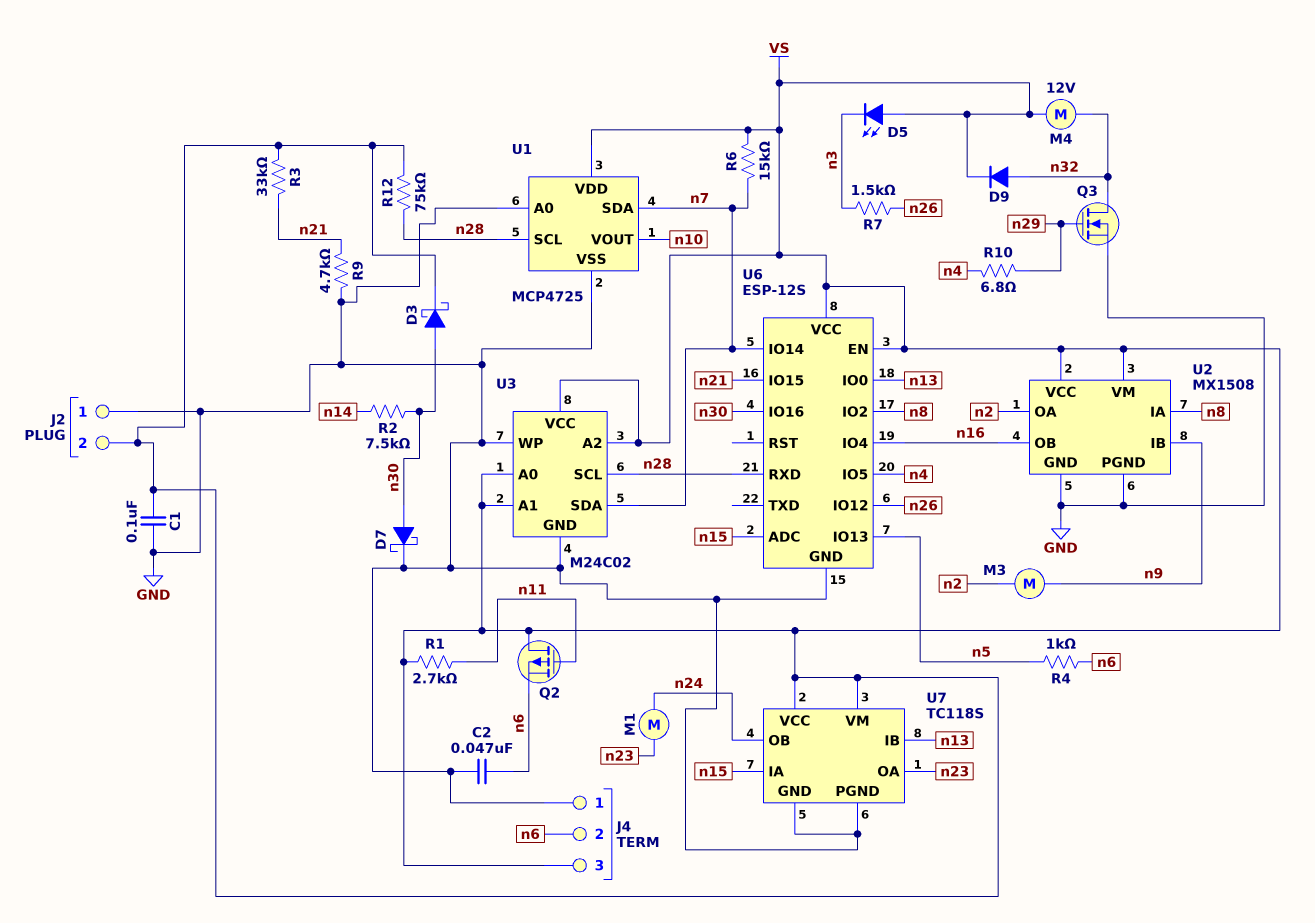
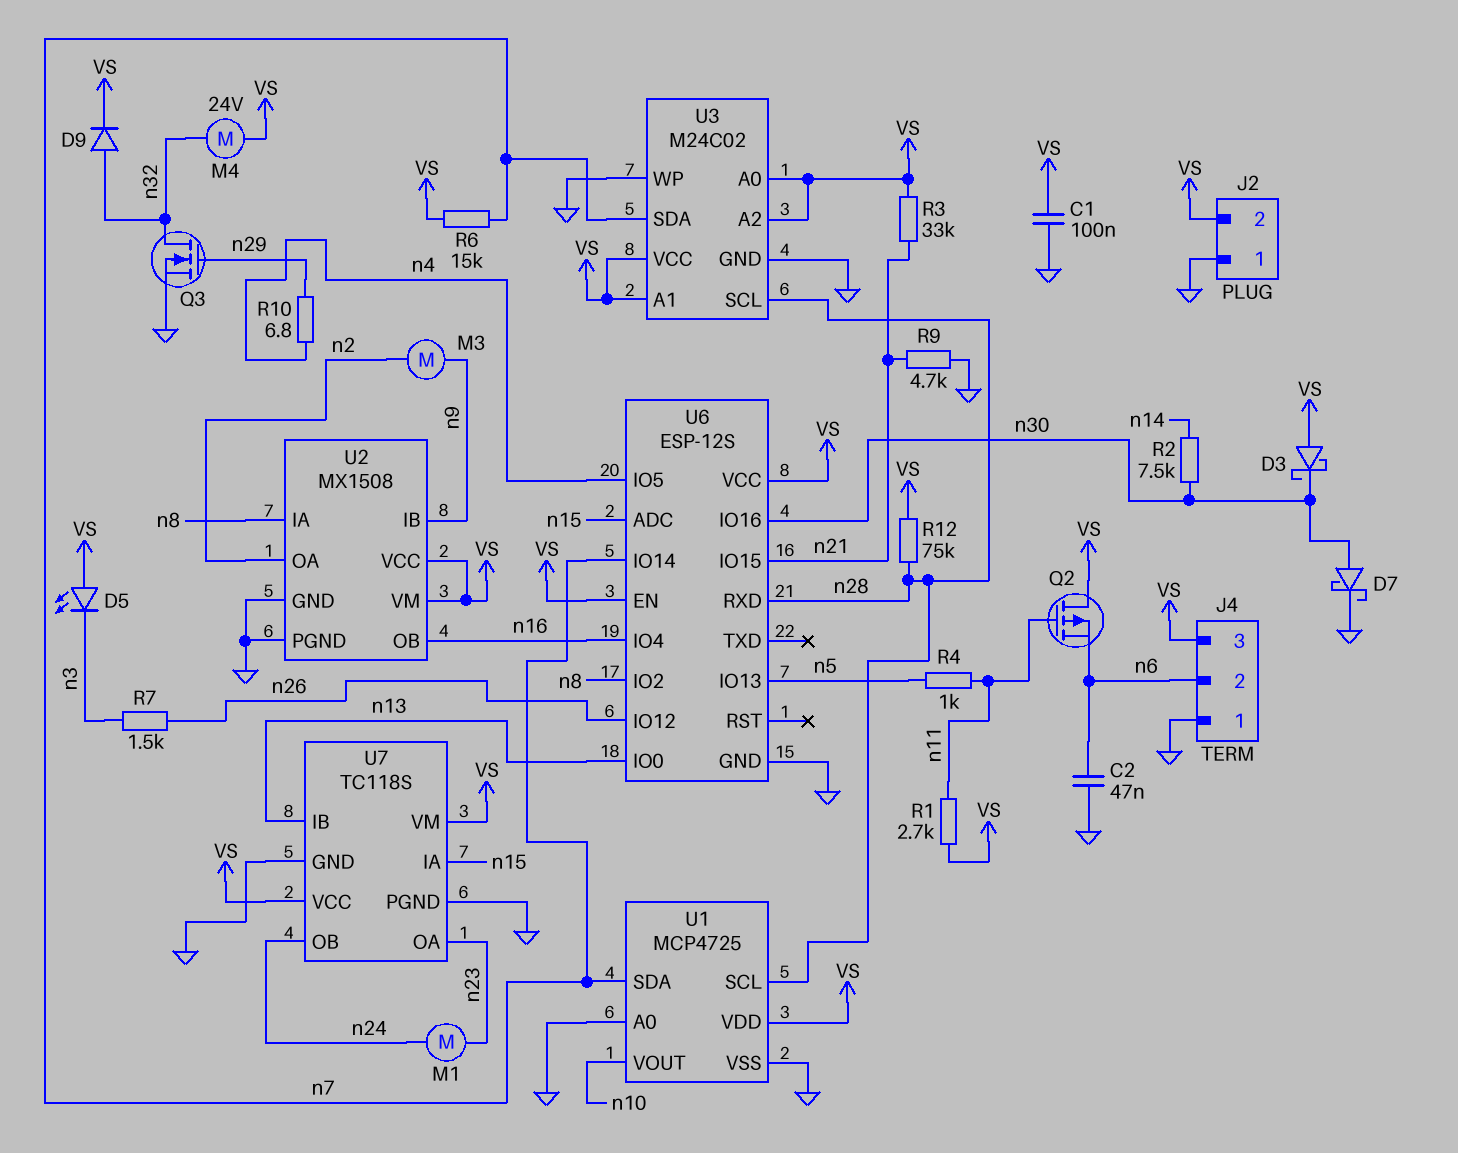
D3: schottky (A n30, K VS) -> schottky (A VS, K n30)
M4: motor 12V (VS, n32) -> motor 24V (VS, n32)
R4: 1k (n5, n6) -> 1k (n5, n11)

